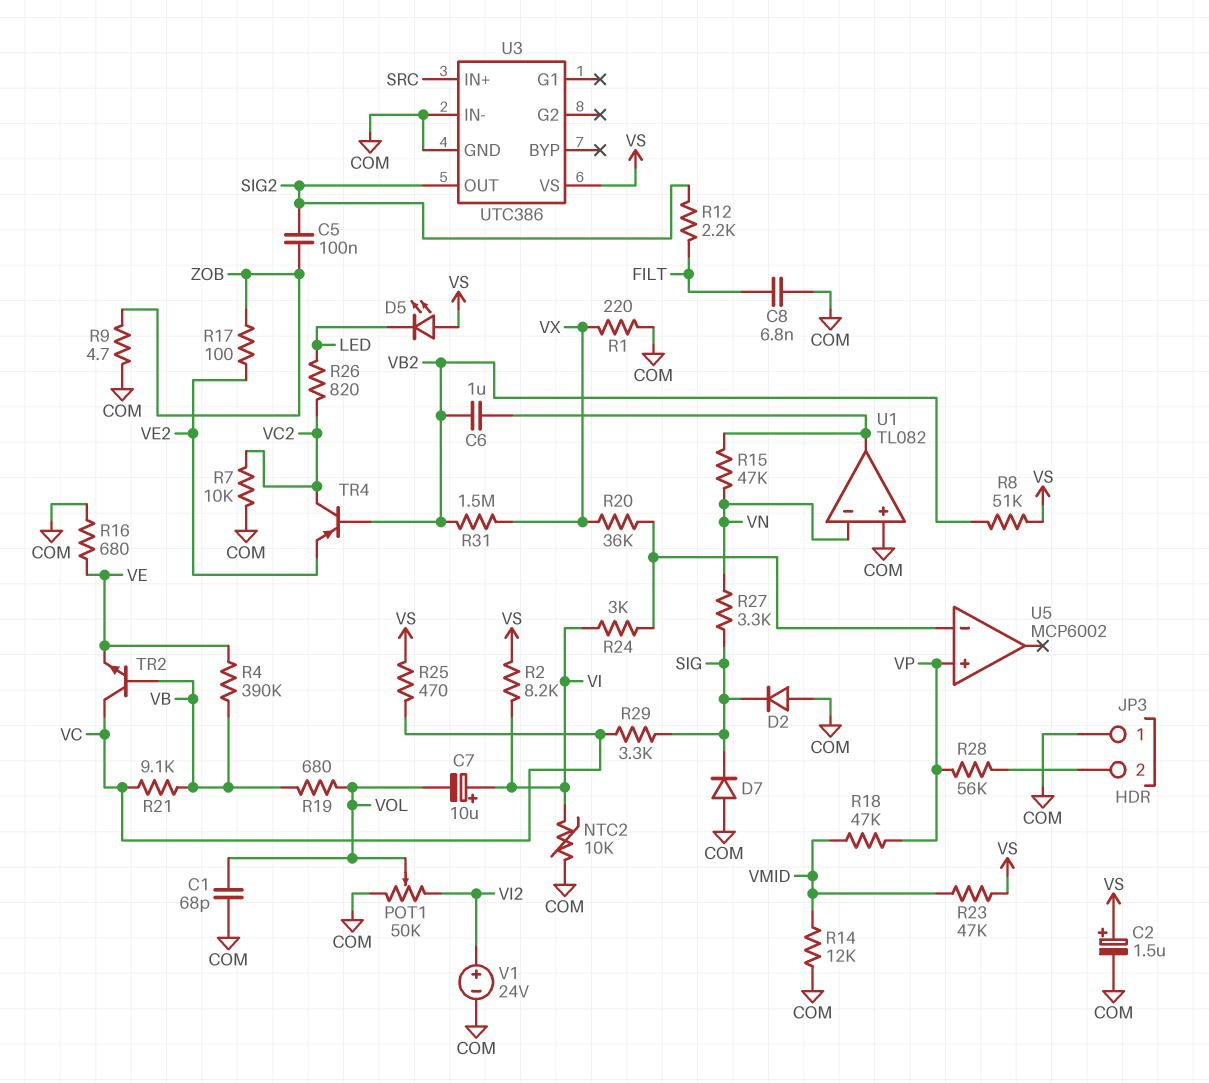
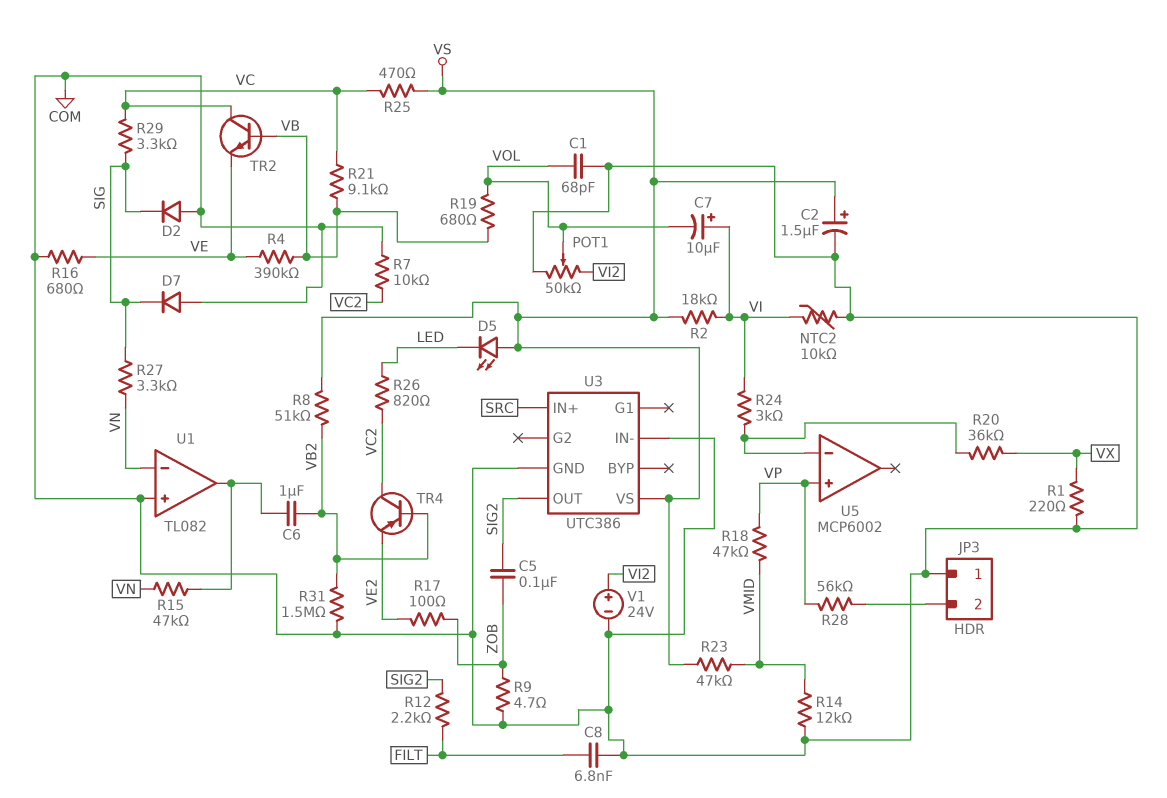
R2: 8.2k (VI, VS) -> 18k (VI, VS)
R31: 1.5M (VB2, VX) -> 1.5M (COM, VB2)

